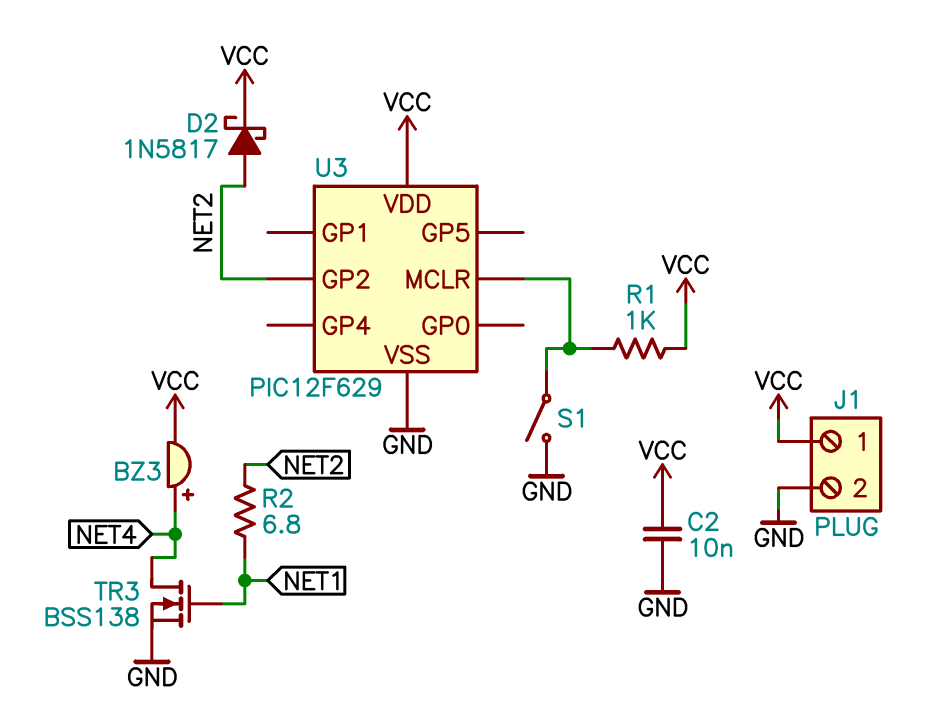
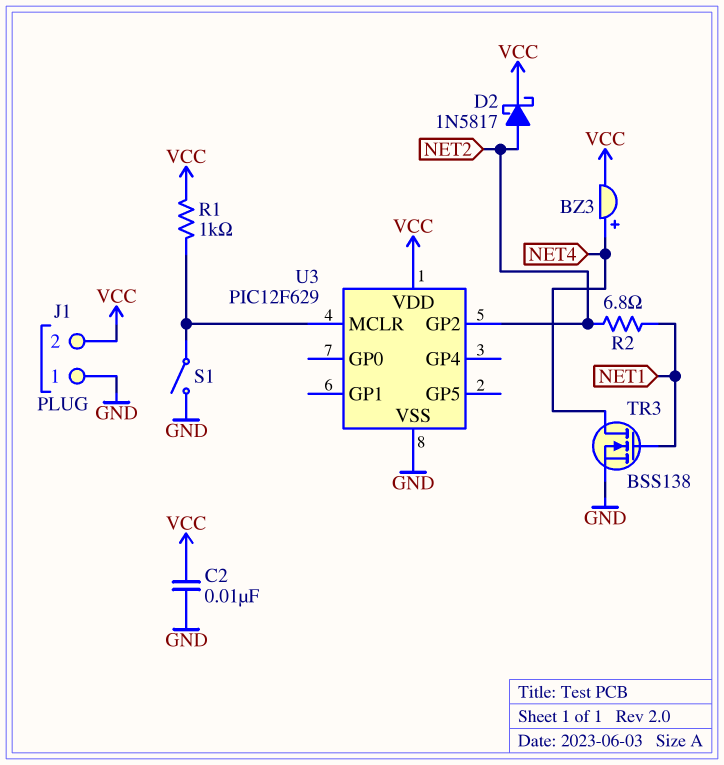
J1 pin 1: VCC -> GND
J1 pin 2: GND -> VCC

